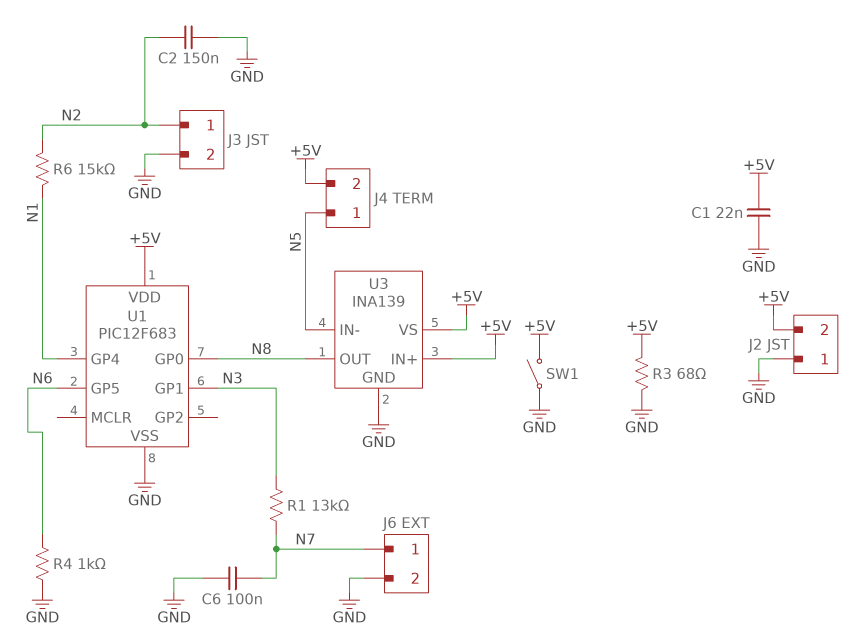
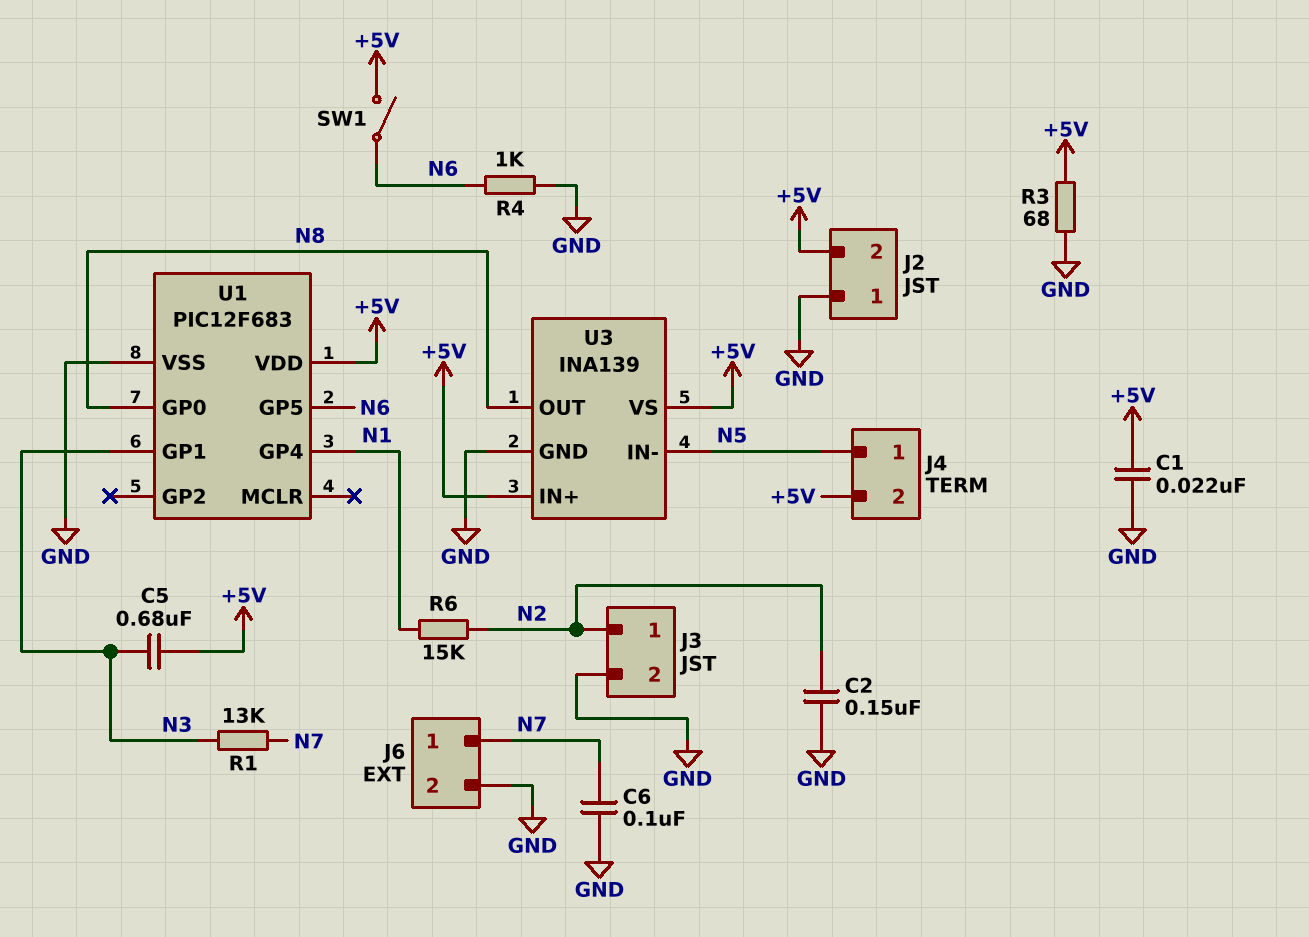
C5: none -> 680nF (+5V, N3)
SW1: switch (+5V, GND) -> switch (+5V, N6)

